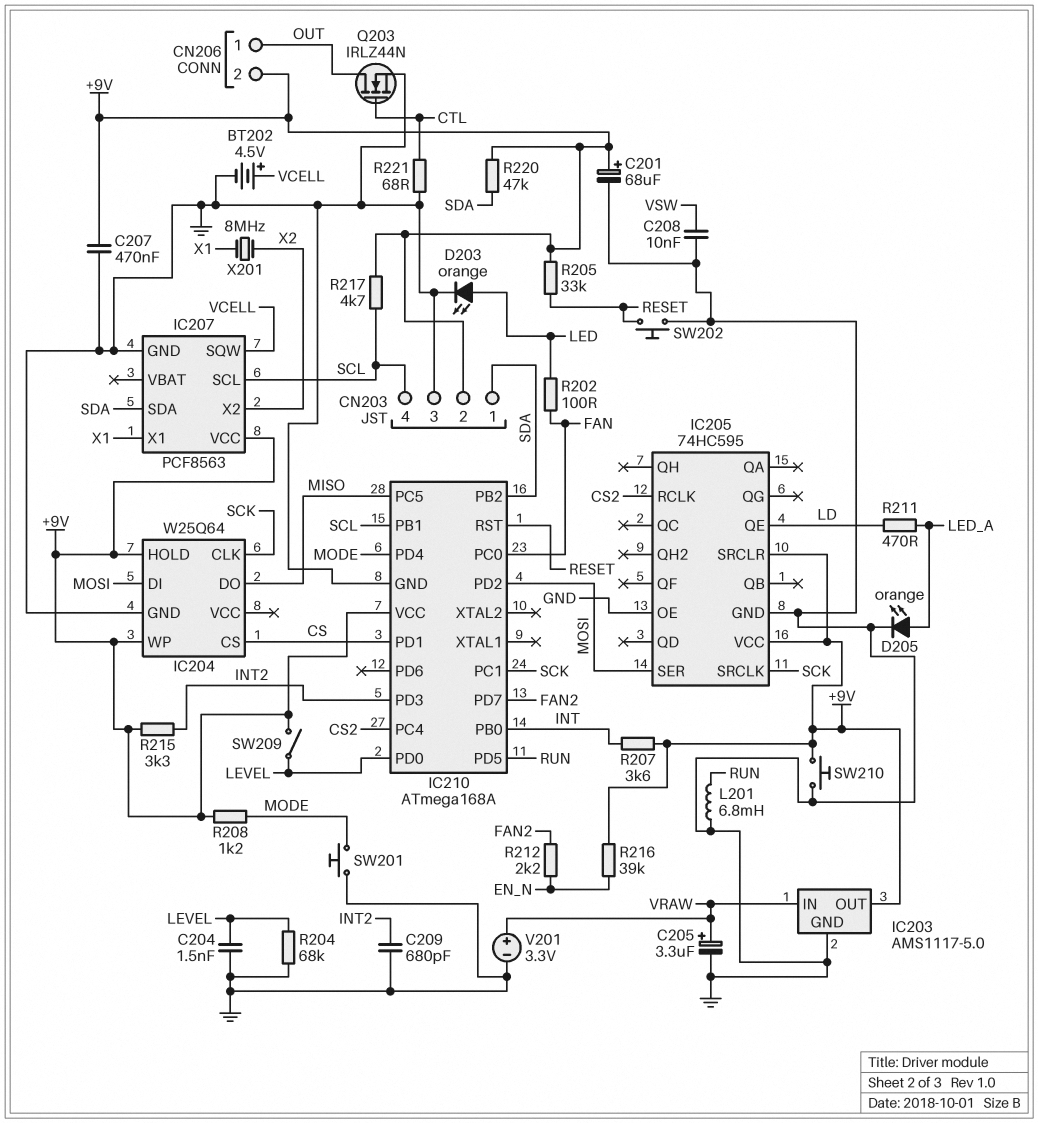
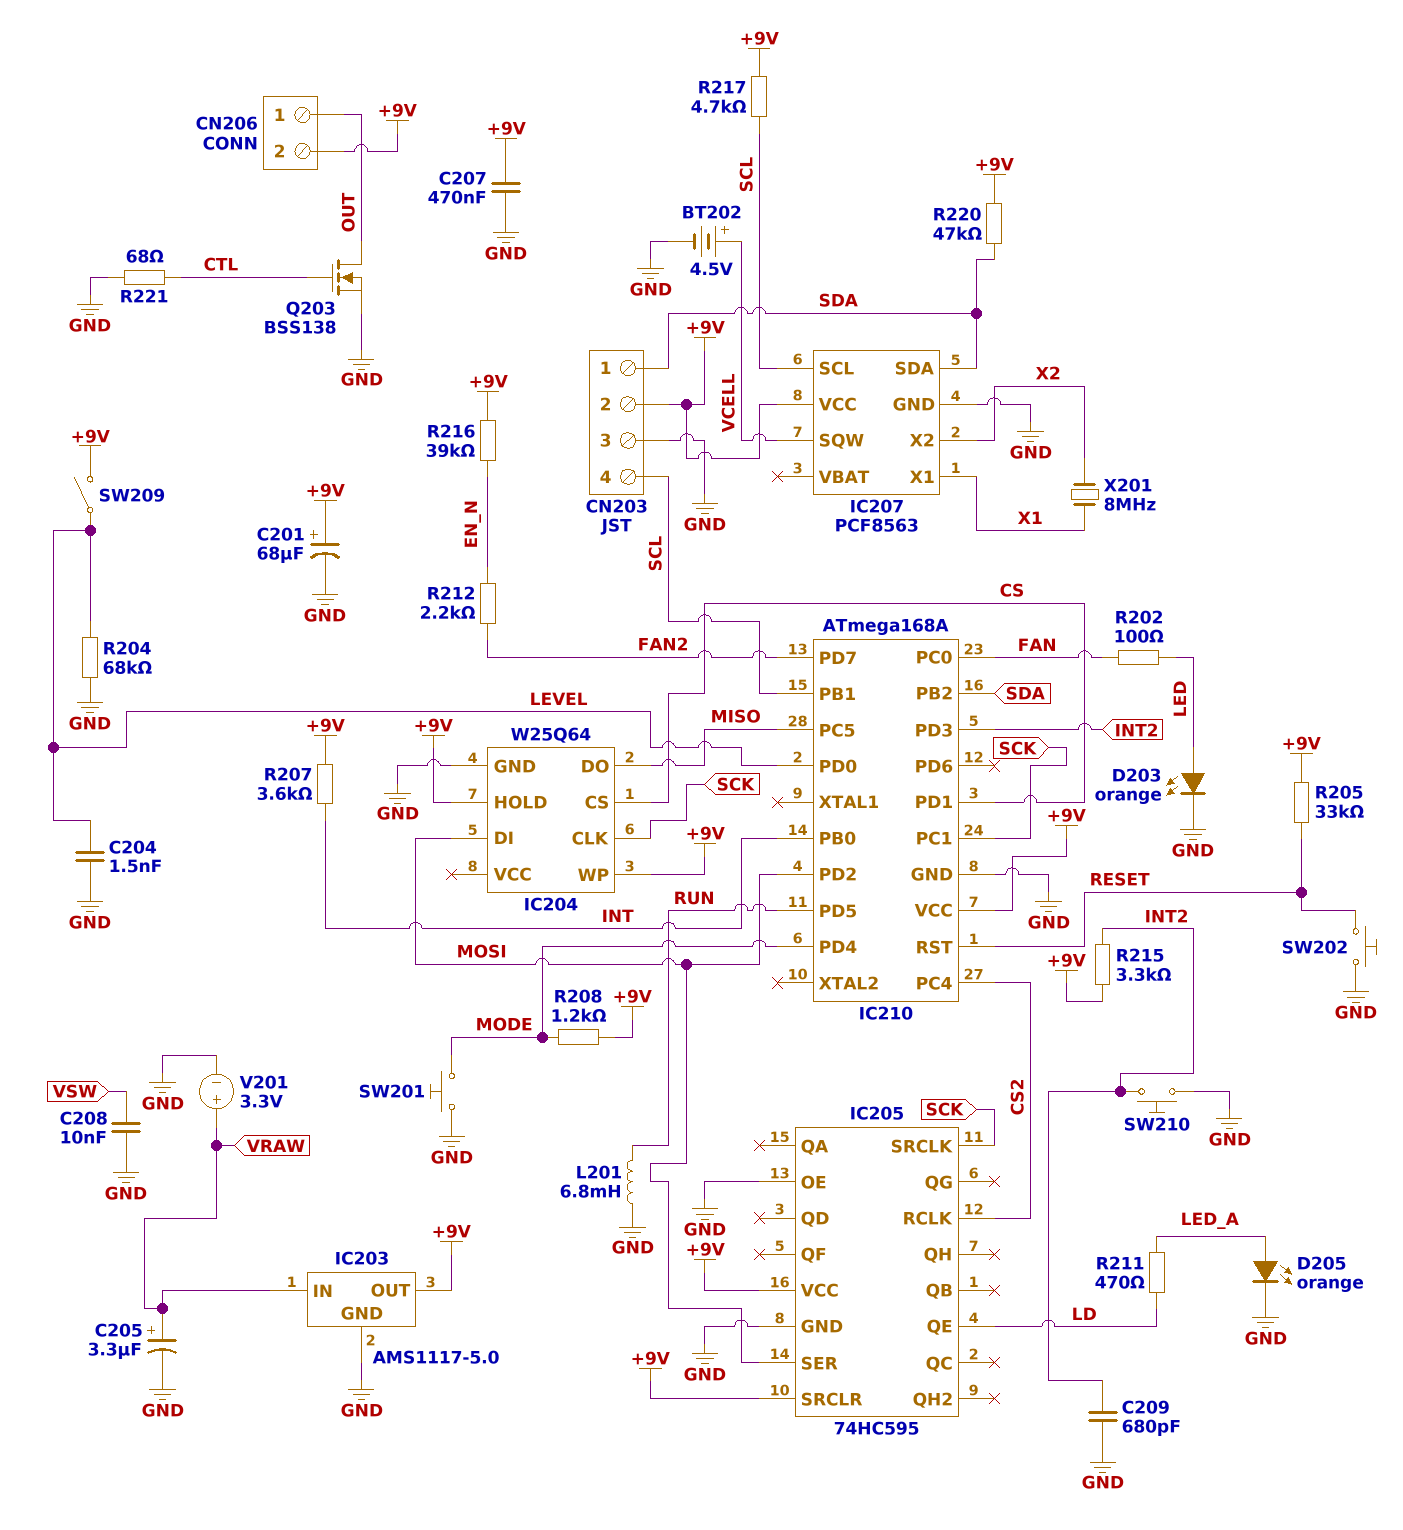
Q203: NMOS IRLZ44N (G CTL, D OUT, S GND) -> NMOS BSS138 (G CTL, D OUT, S GND)
SW210: button (+9V, GND) -> button (GND, INT2)

